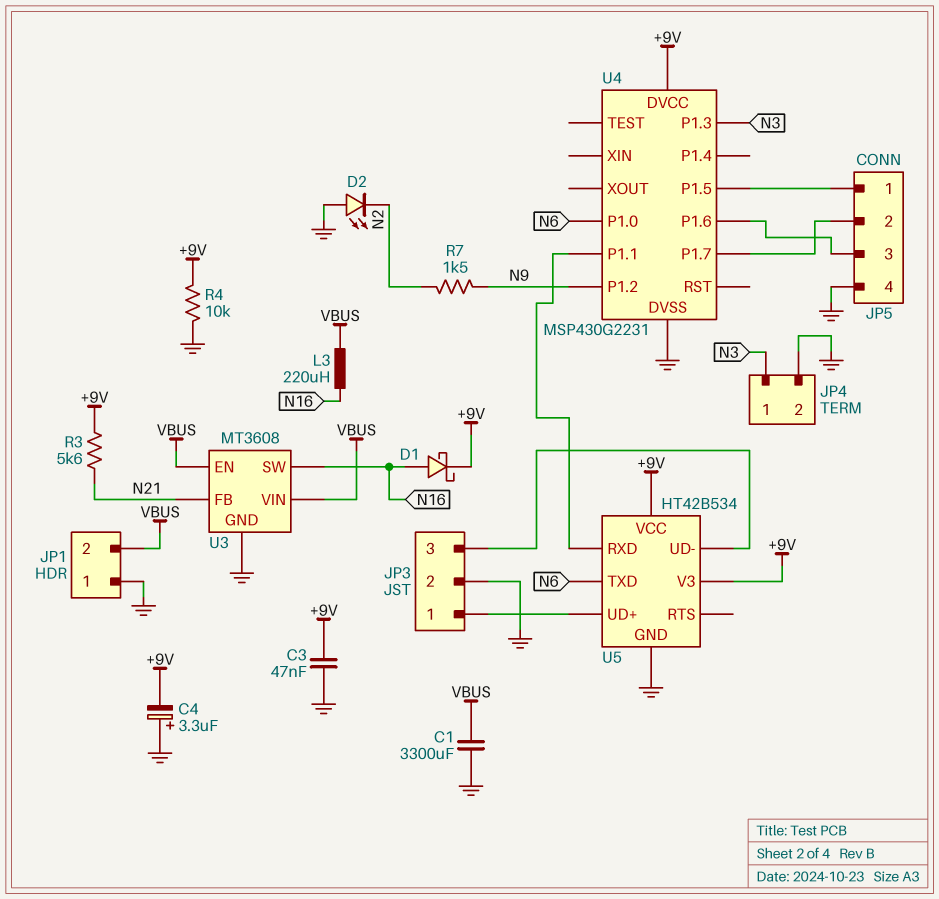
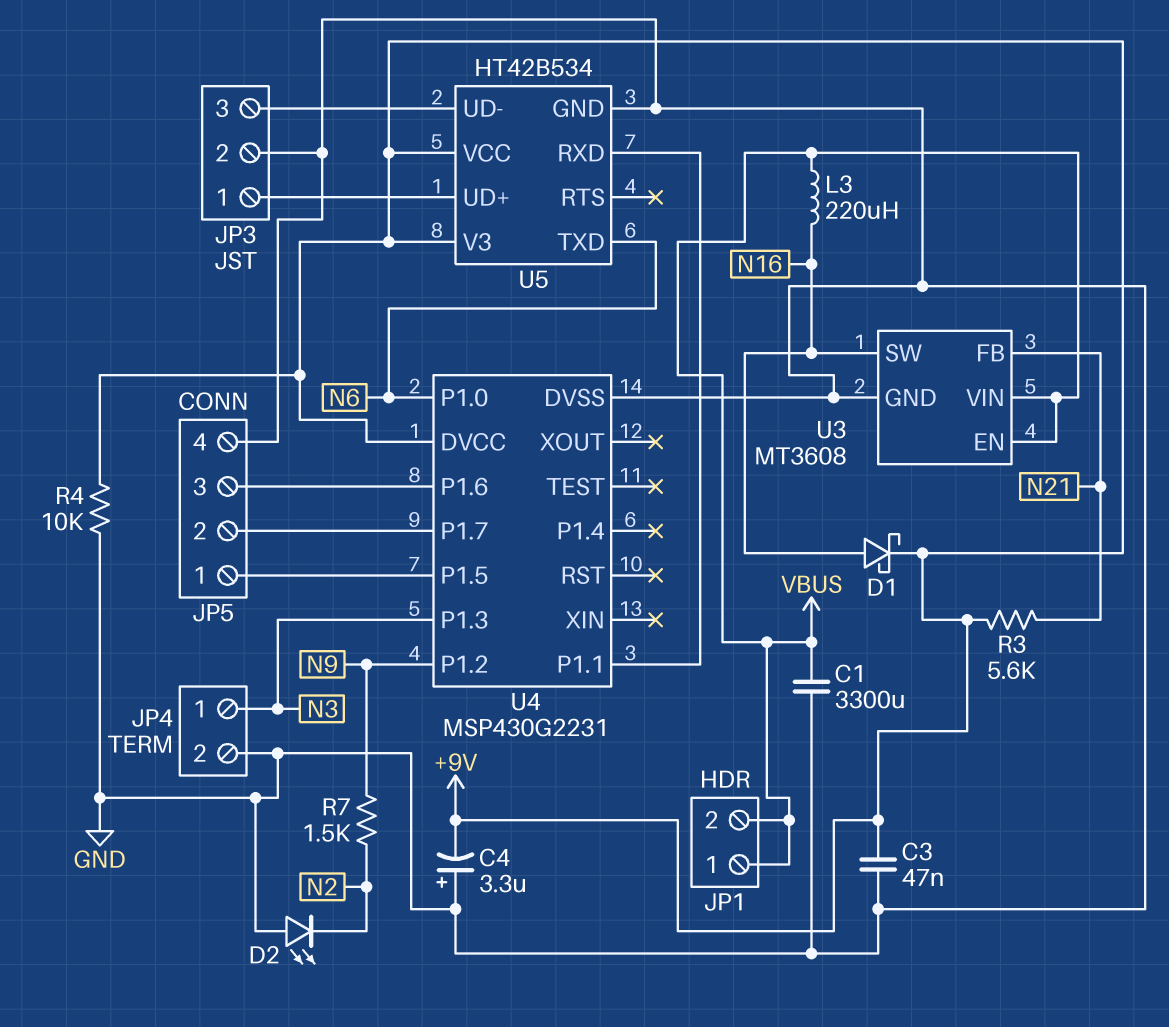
JP1 pin 1: GND -> VBUS

